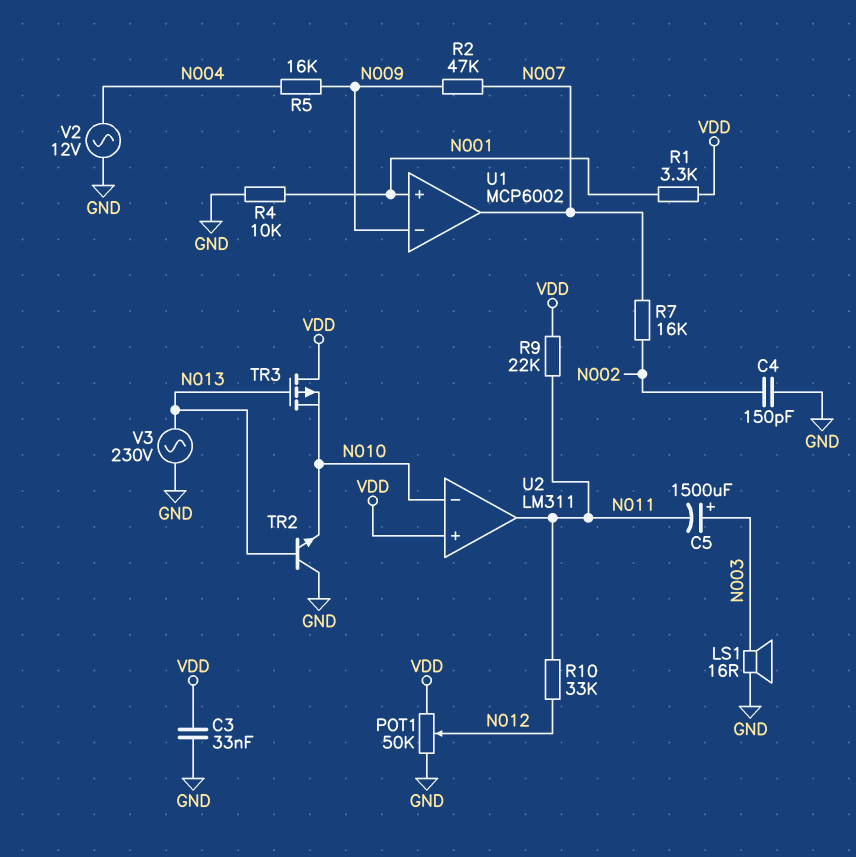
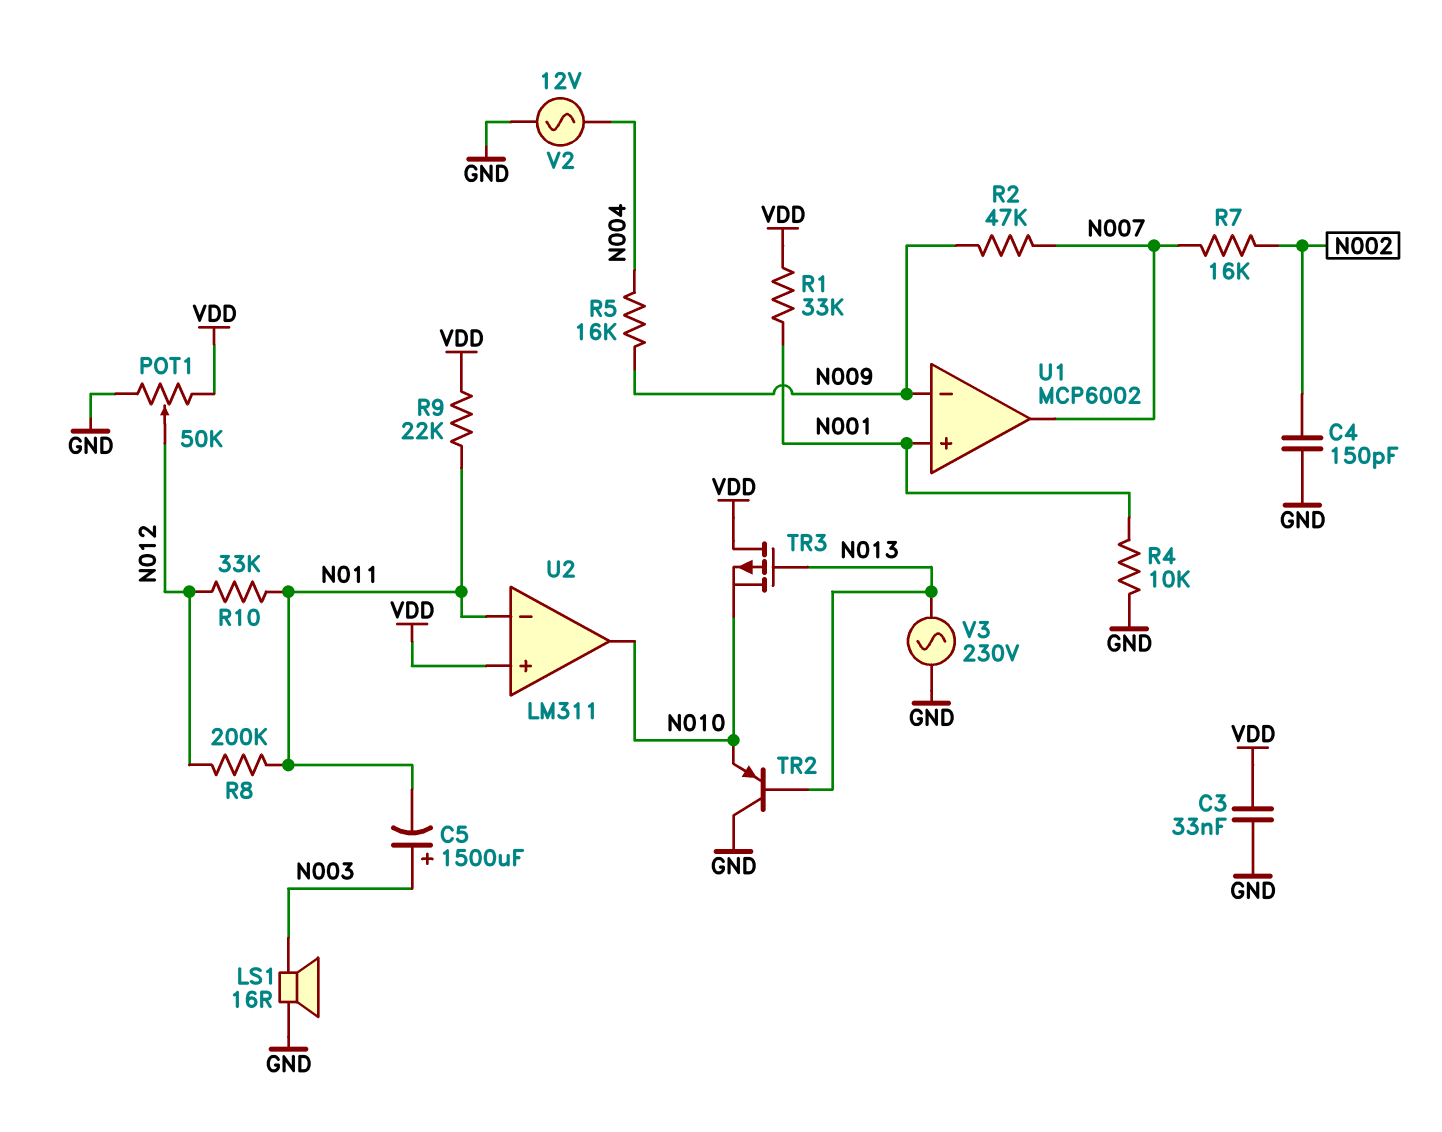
R1: 3.3k (N001, VDD) -> 33k (N001, VDD)
R8: none -> 200k (N011, N012)
TR2: NPN (B N013, C GND, E N010) -> PNP (B N013, C GND, E N010)
U2 pin in-: N010 -> N011
U2 pin out: N011 -> N010

